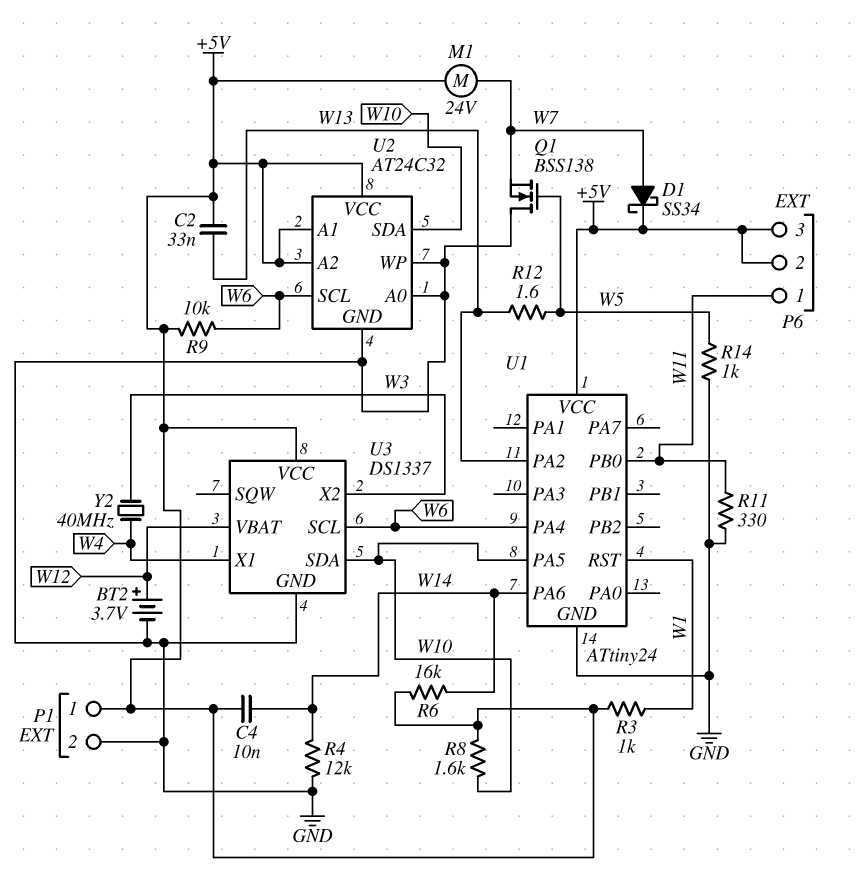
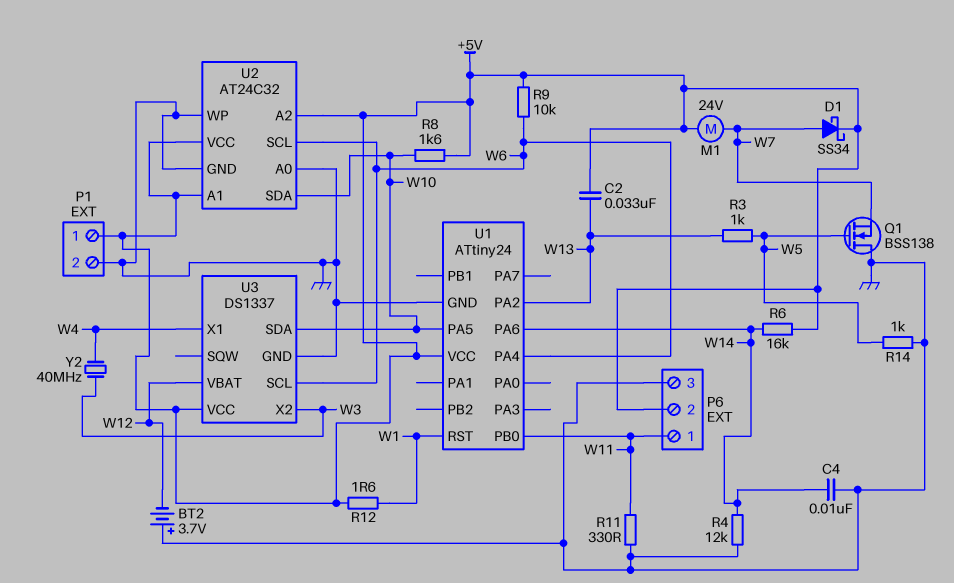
BT2: 3.7V (plus W12, minus GND) -> 3.7V (plus GND, minus W12)
C4: 10nF (+5V, W14) -> 10nF (GND, W14)
P6 pin 3: +5V -> GND
R3: 1k (+5V, W1) -> 1k (W5, W13)
R12: 1.6 (W5, W13) -> 1.6 (+5V, W1)

